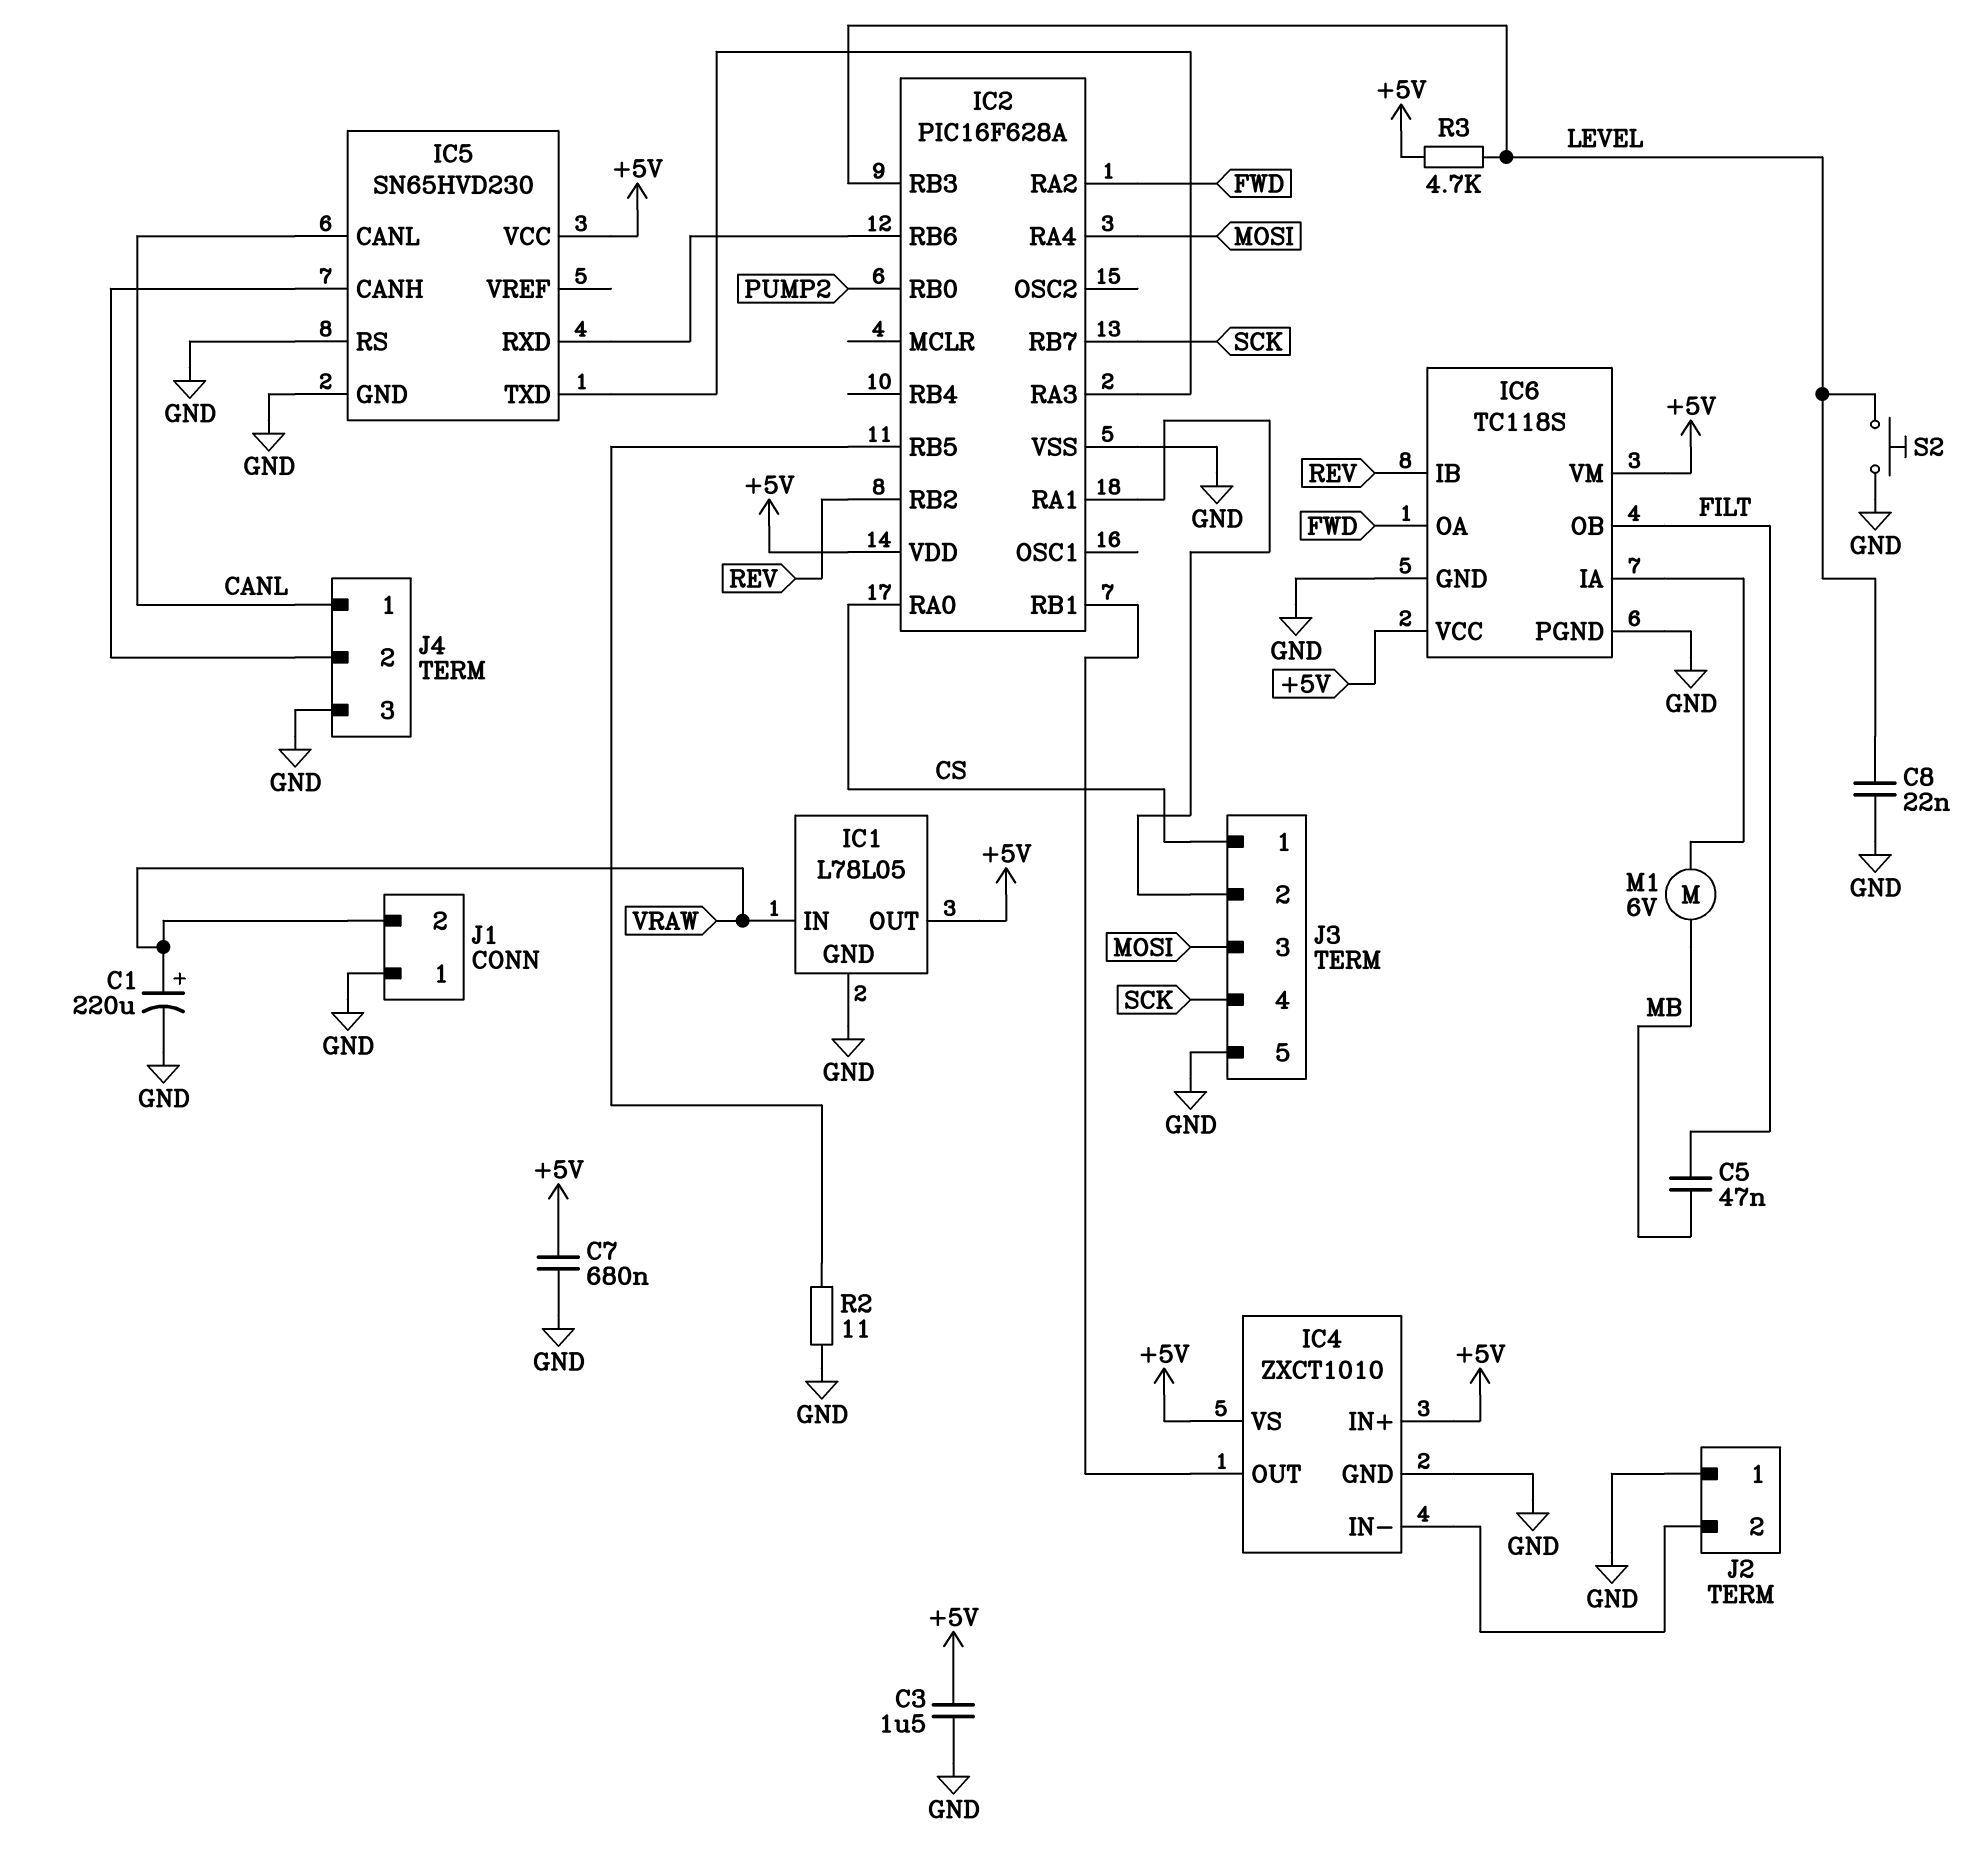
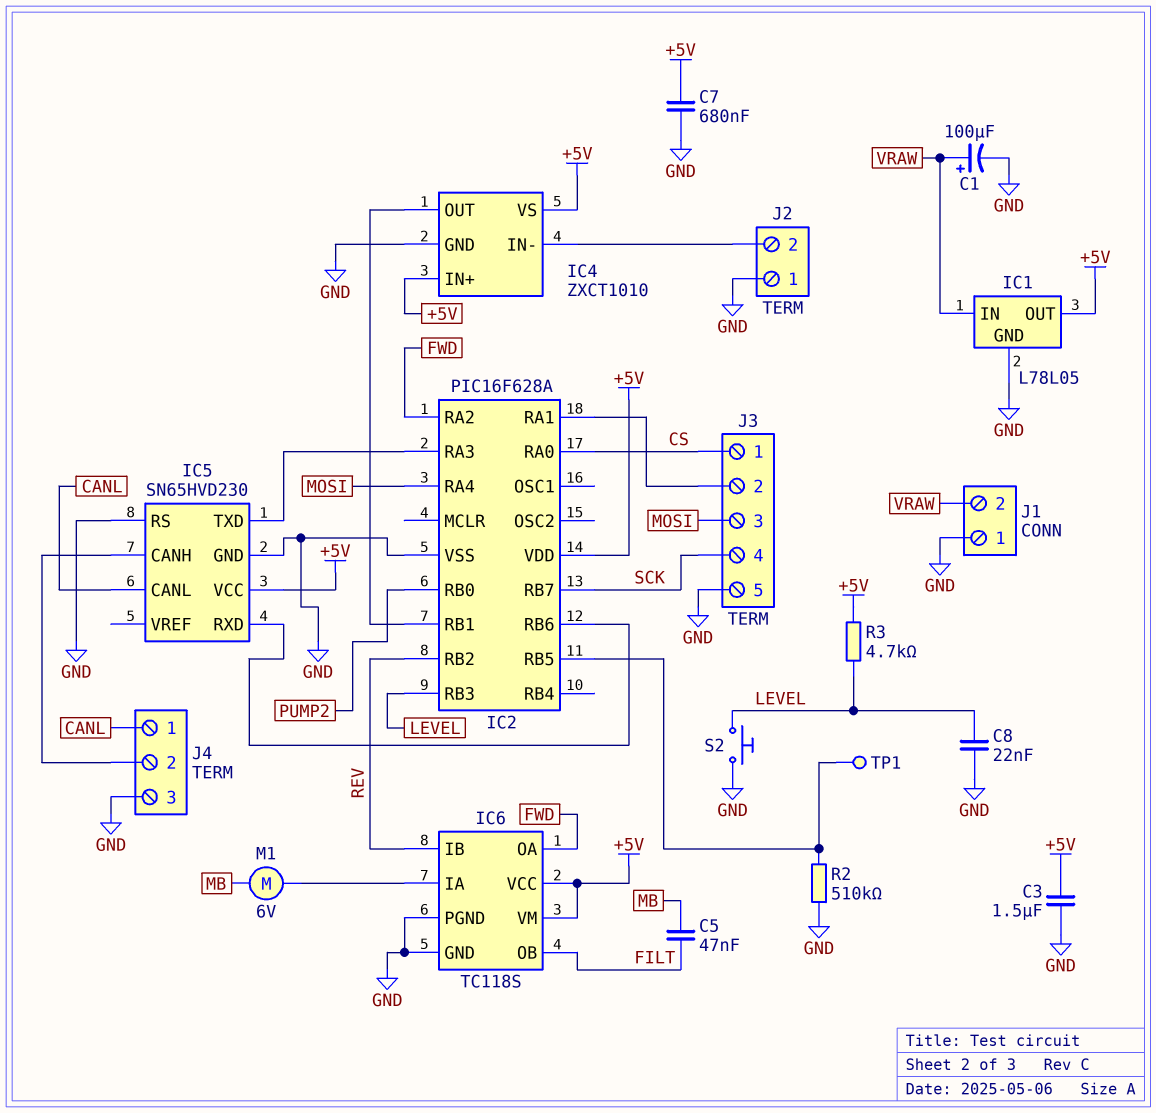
C1: 220uF (plus VRAW, minus GND) -> 100uF (plus VRAW, minus GND)
R2: 11 (GND, IC2/RB5) -> 510k (GND, IC2/RB5)
TP1: none -> test point (IC2/RB5)

